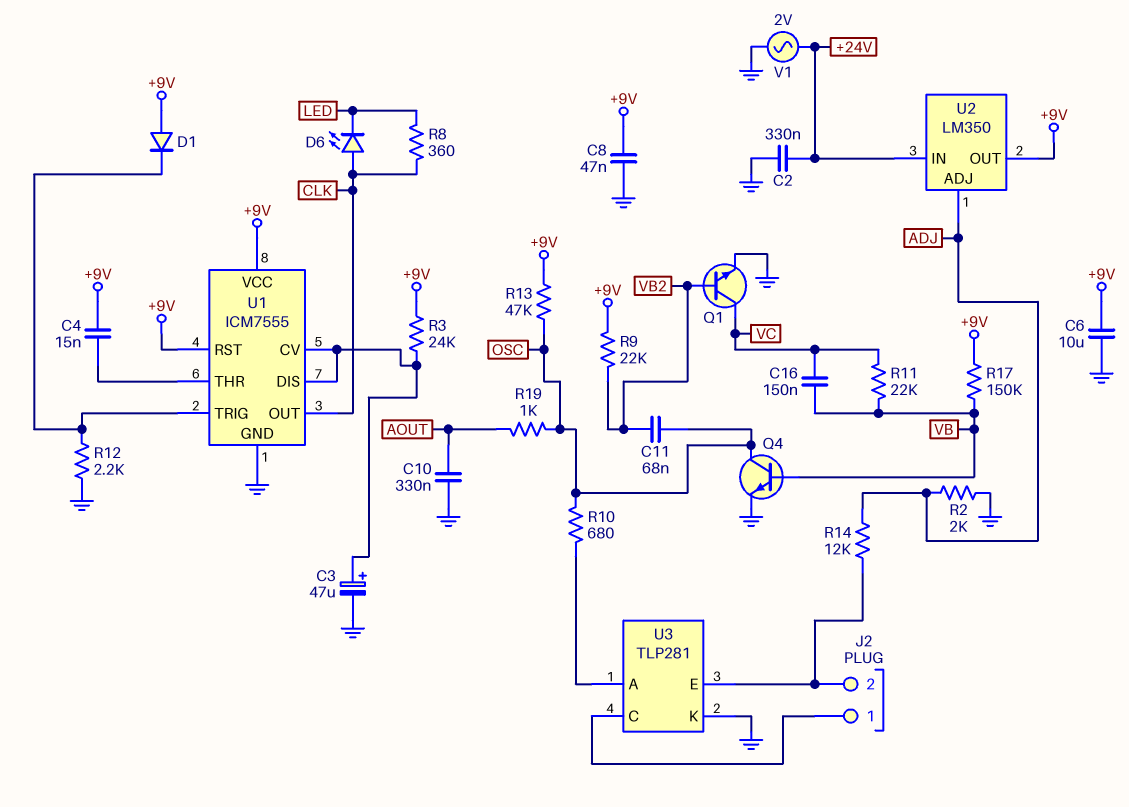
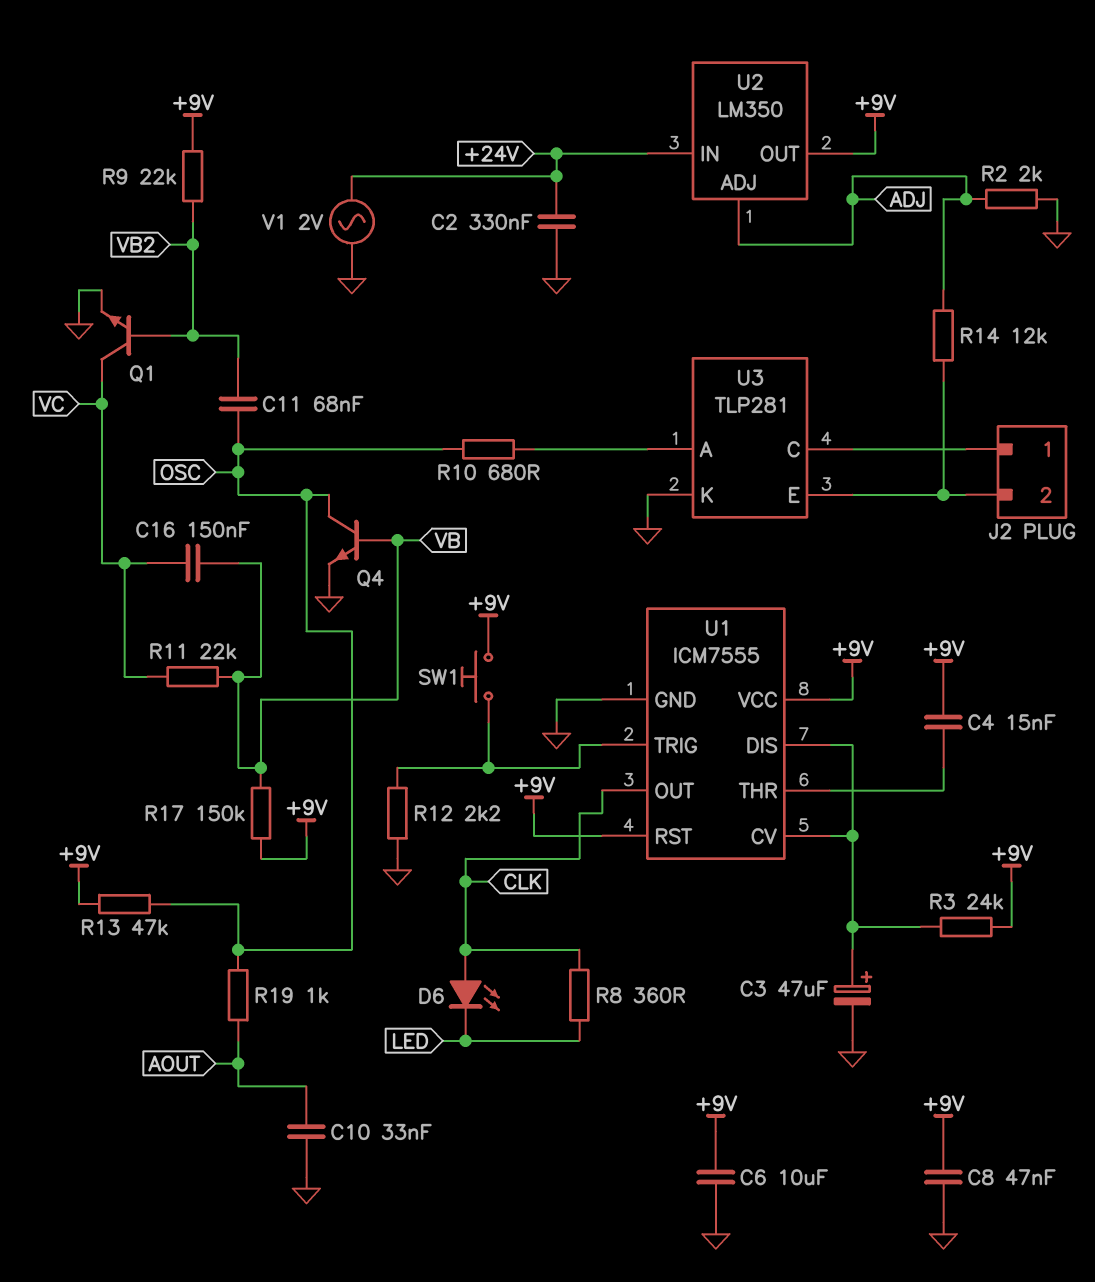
C10: 330nF (AOUT, GND) -> 33nF (AOUT, GND)
D1: diode (A +9V, K U1/TRIG) -> none
SW1: none -> button (+9V, U1/TRIG)

